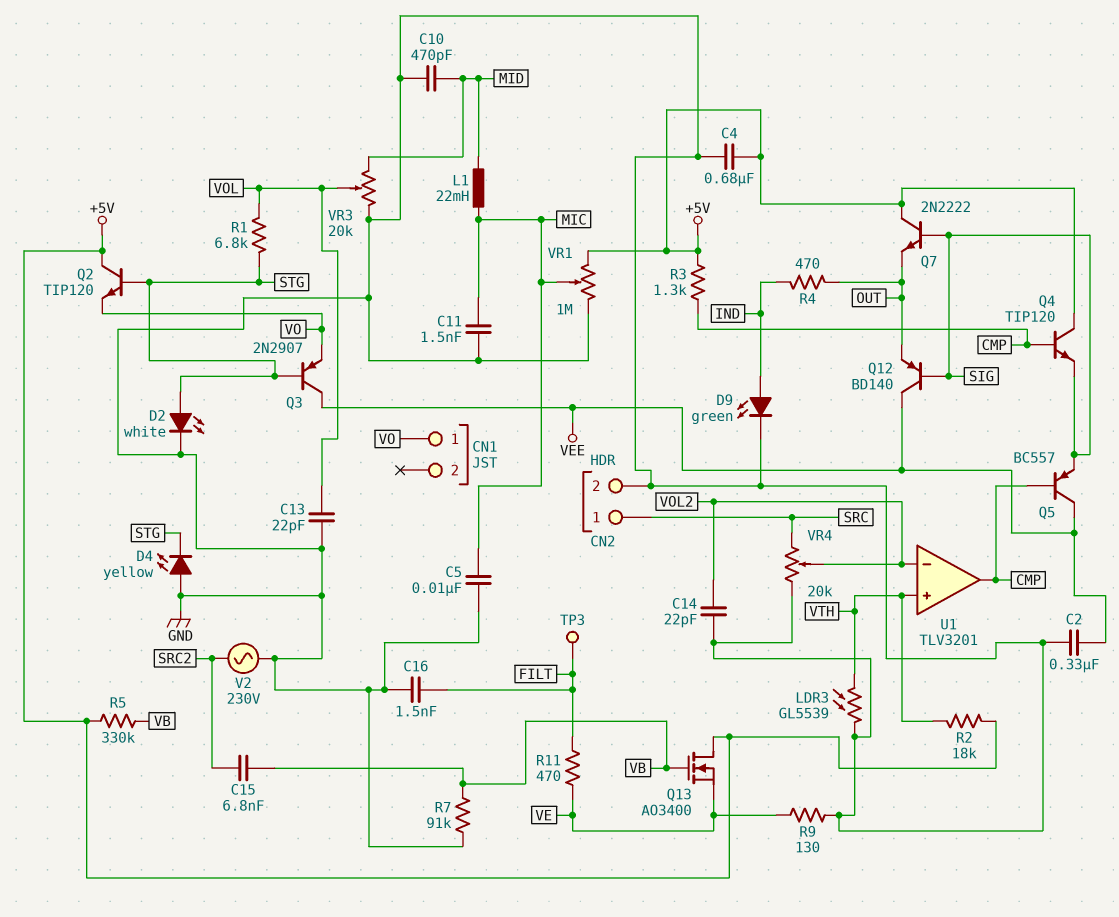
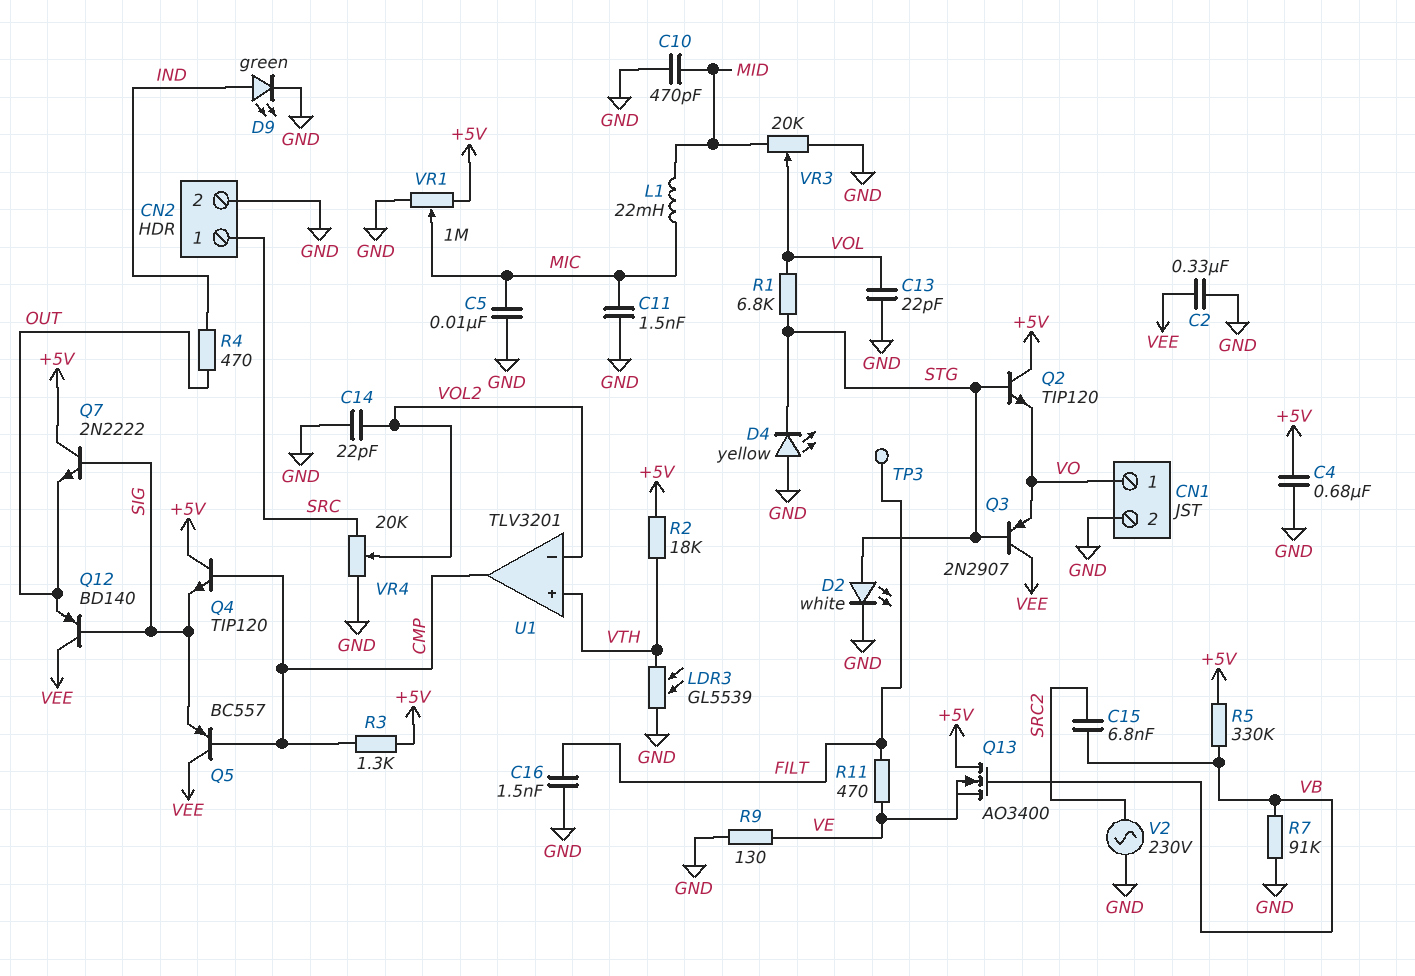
CN1 pin 2: none -> GND

